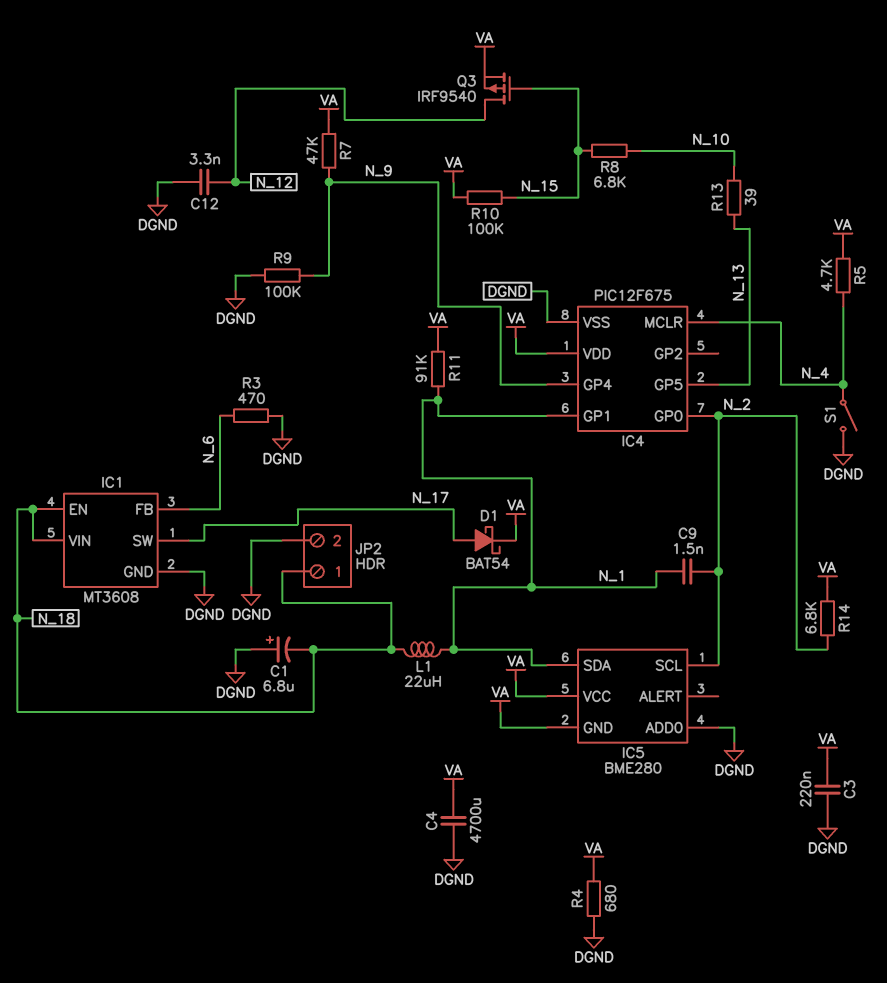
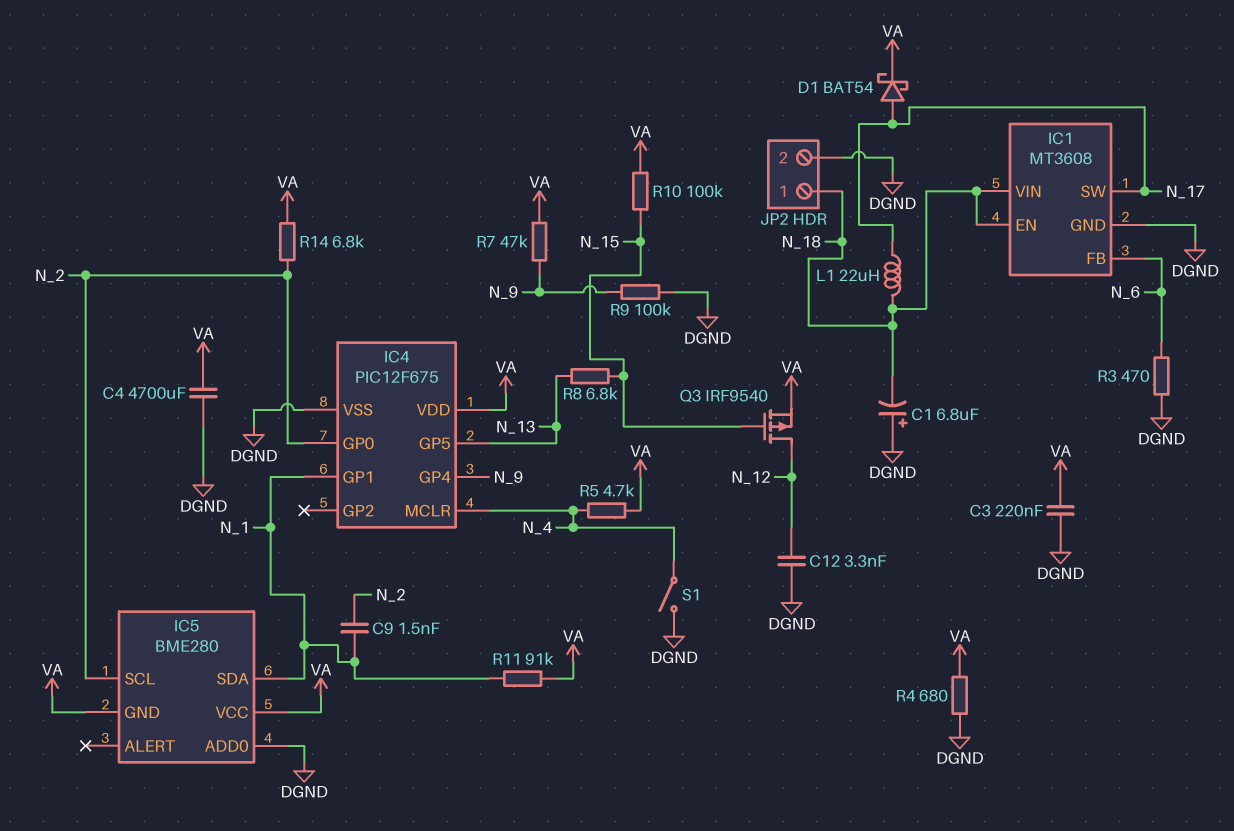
L1: 22uH (N_1, N_18) -> 22uH (N_17, N_18)
R8: 6.8k (N_10, N_15) -> 6.8k (N_13, N_15)
R13: 39 (N_10, N_13) -> none

